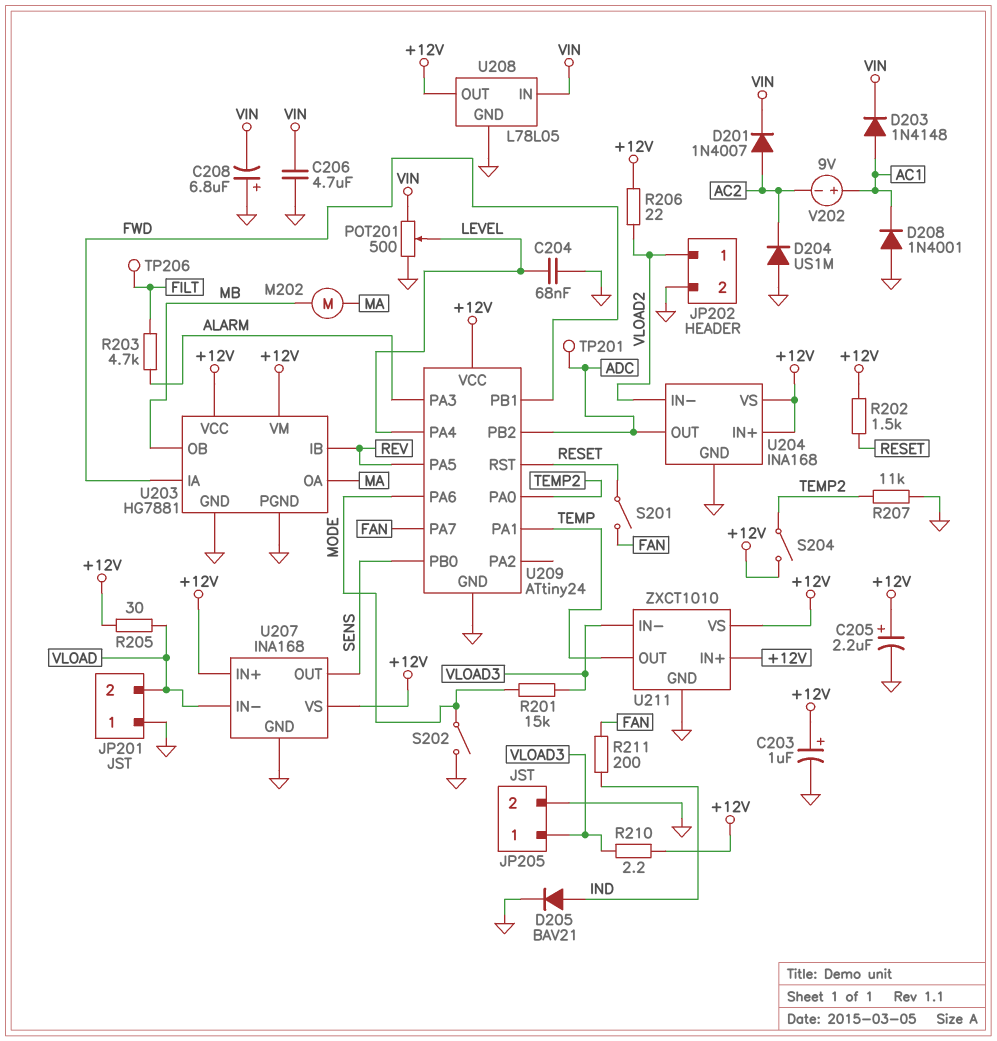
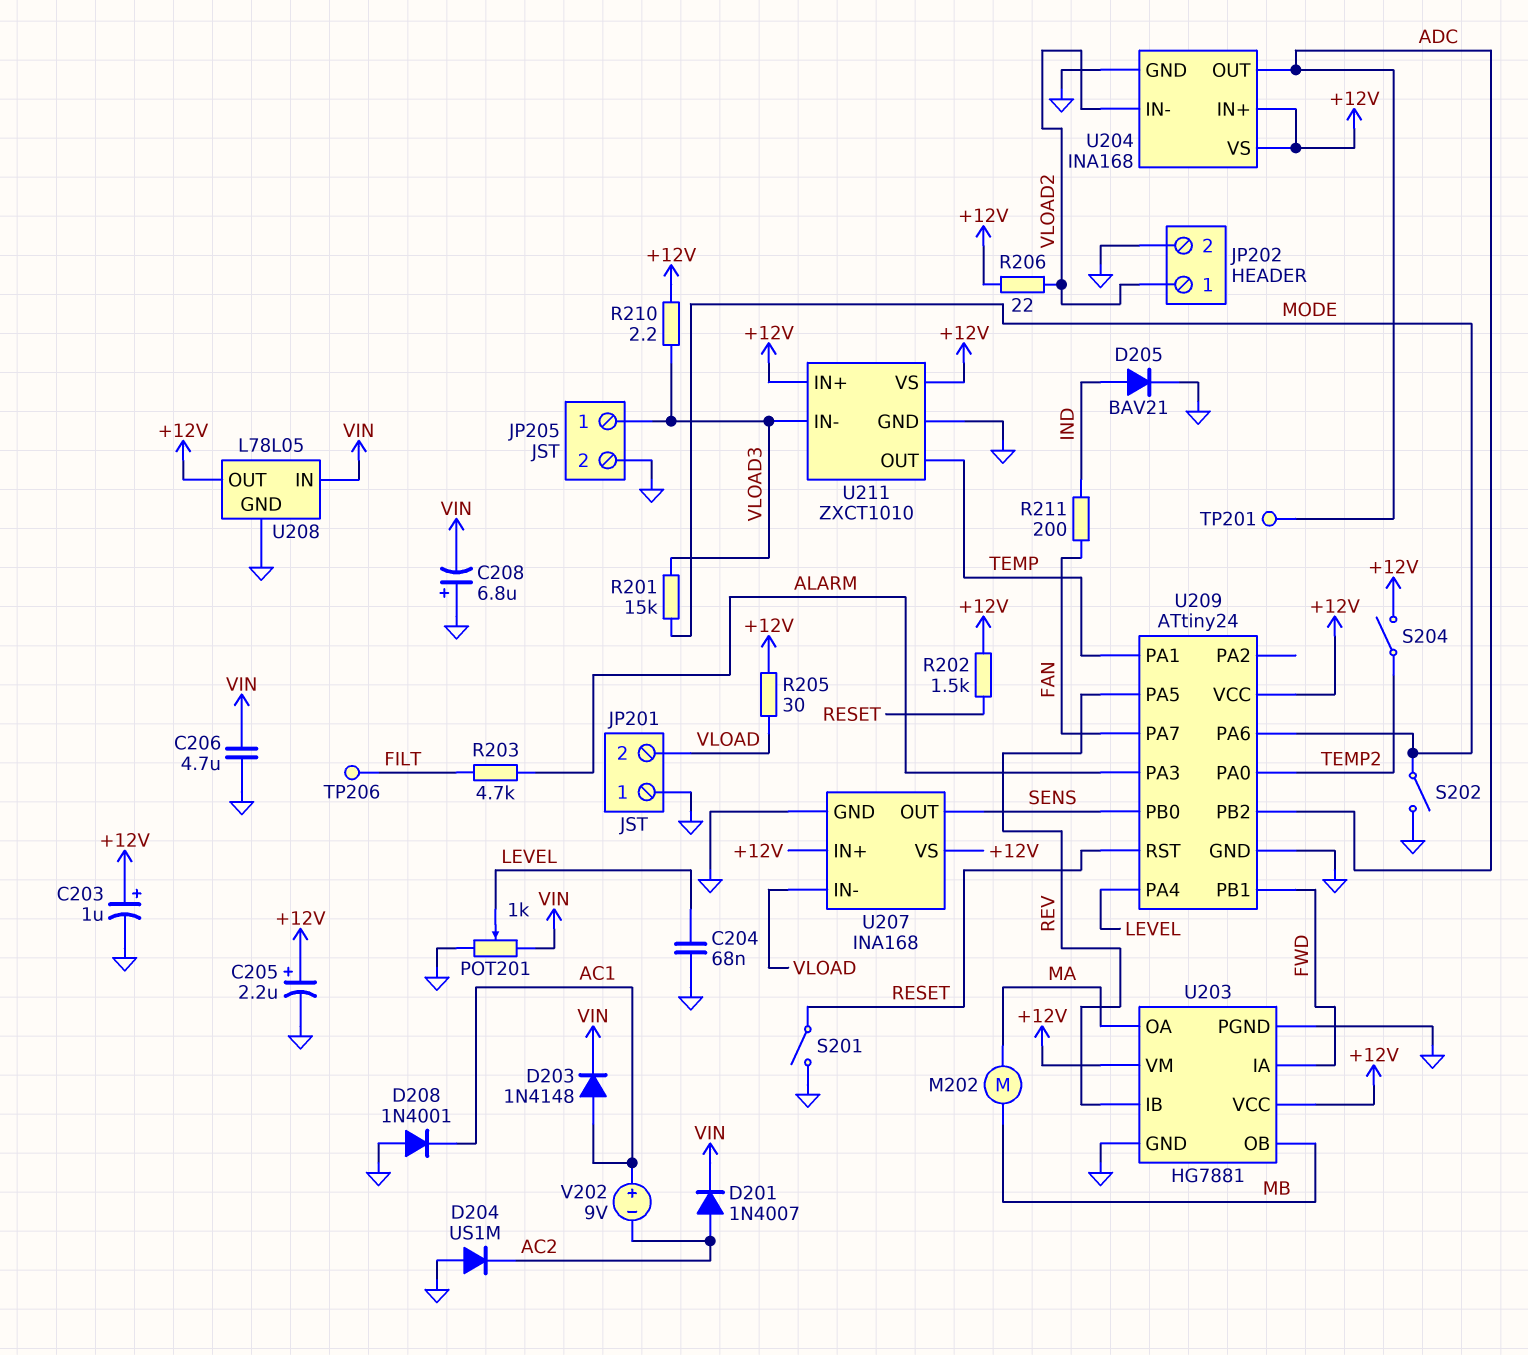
POT201: 500 (GND, VIN, wiper LEVEL) -> 1k (GND, VIN, wiper LEVEL)
R207: 11k (GND, TEMP2) -> none
S201: switch (FAN, RESET) -> switch (GND, RESET)

